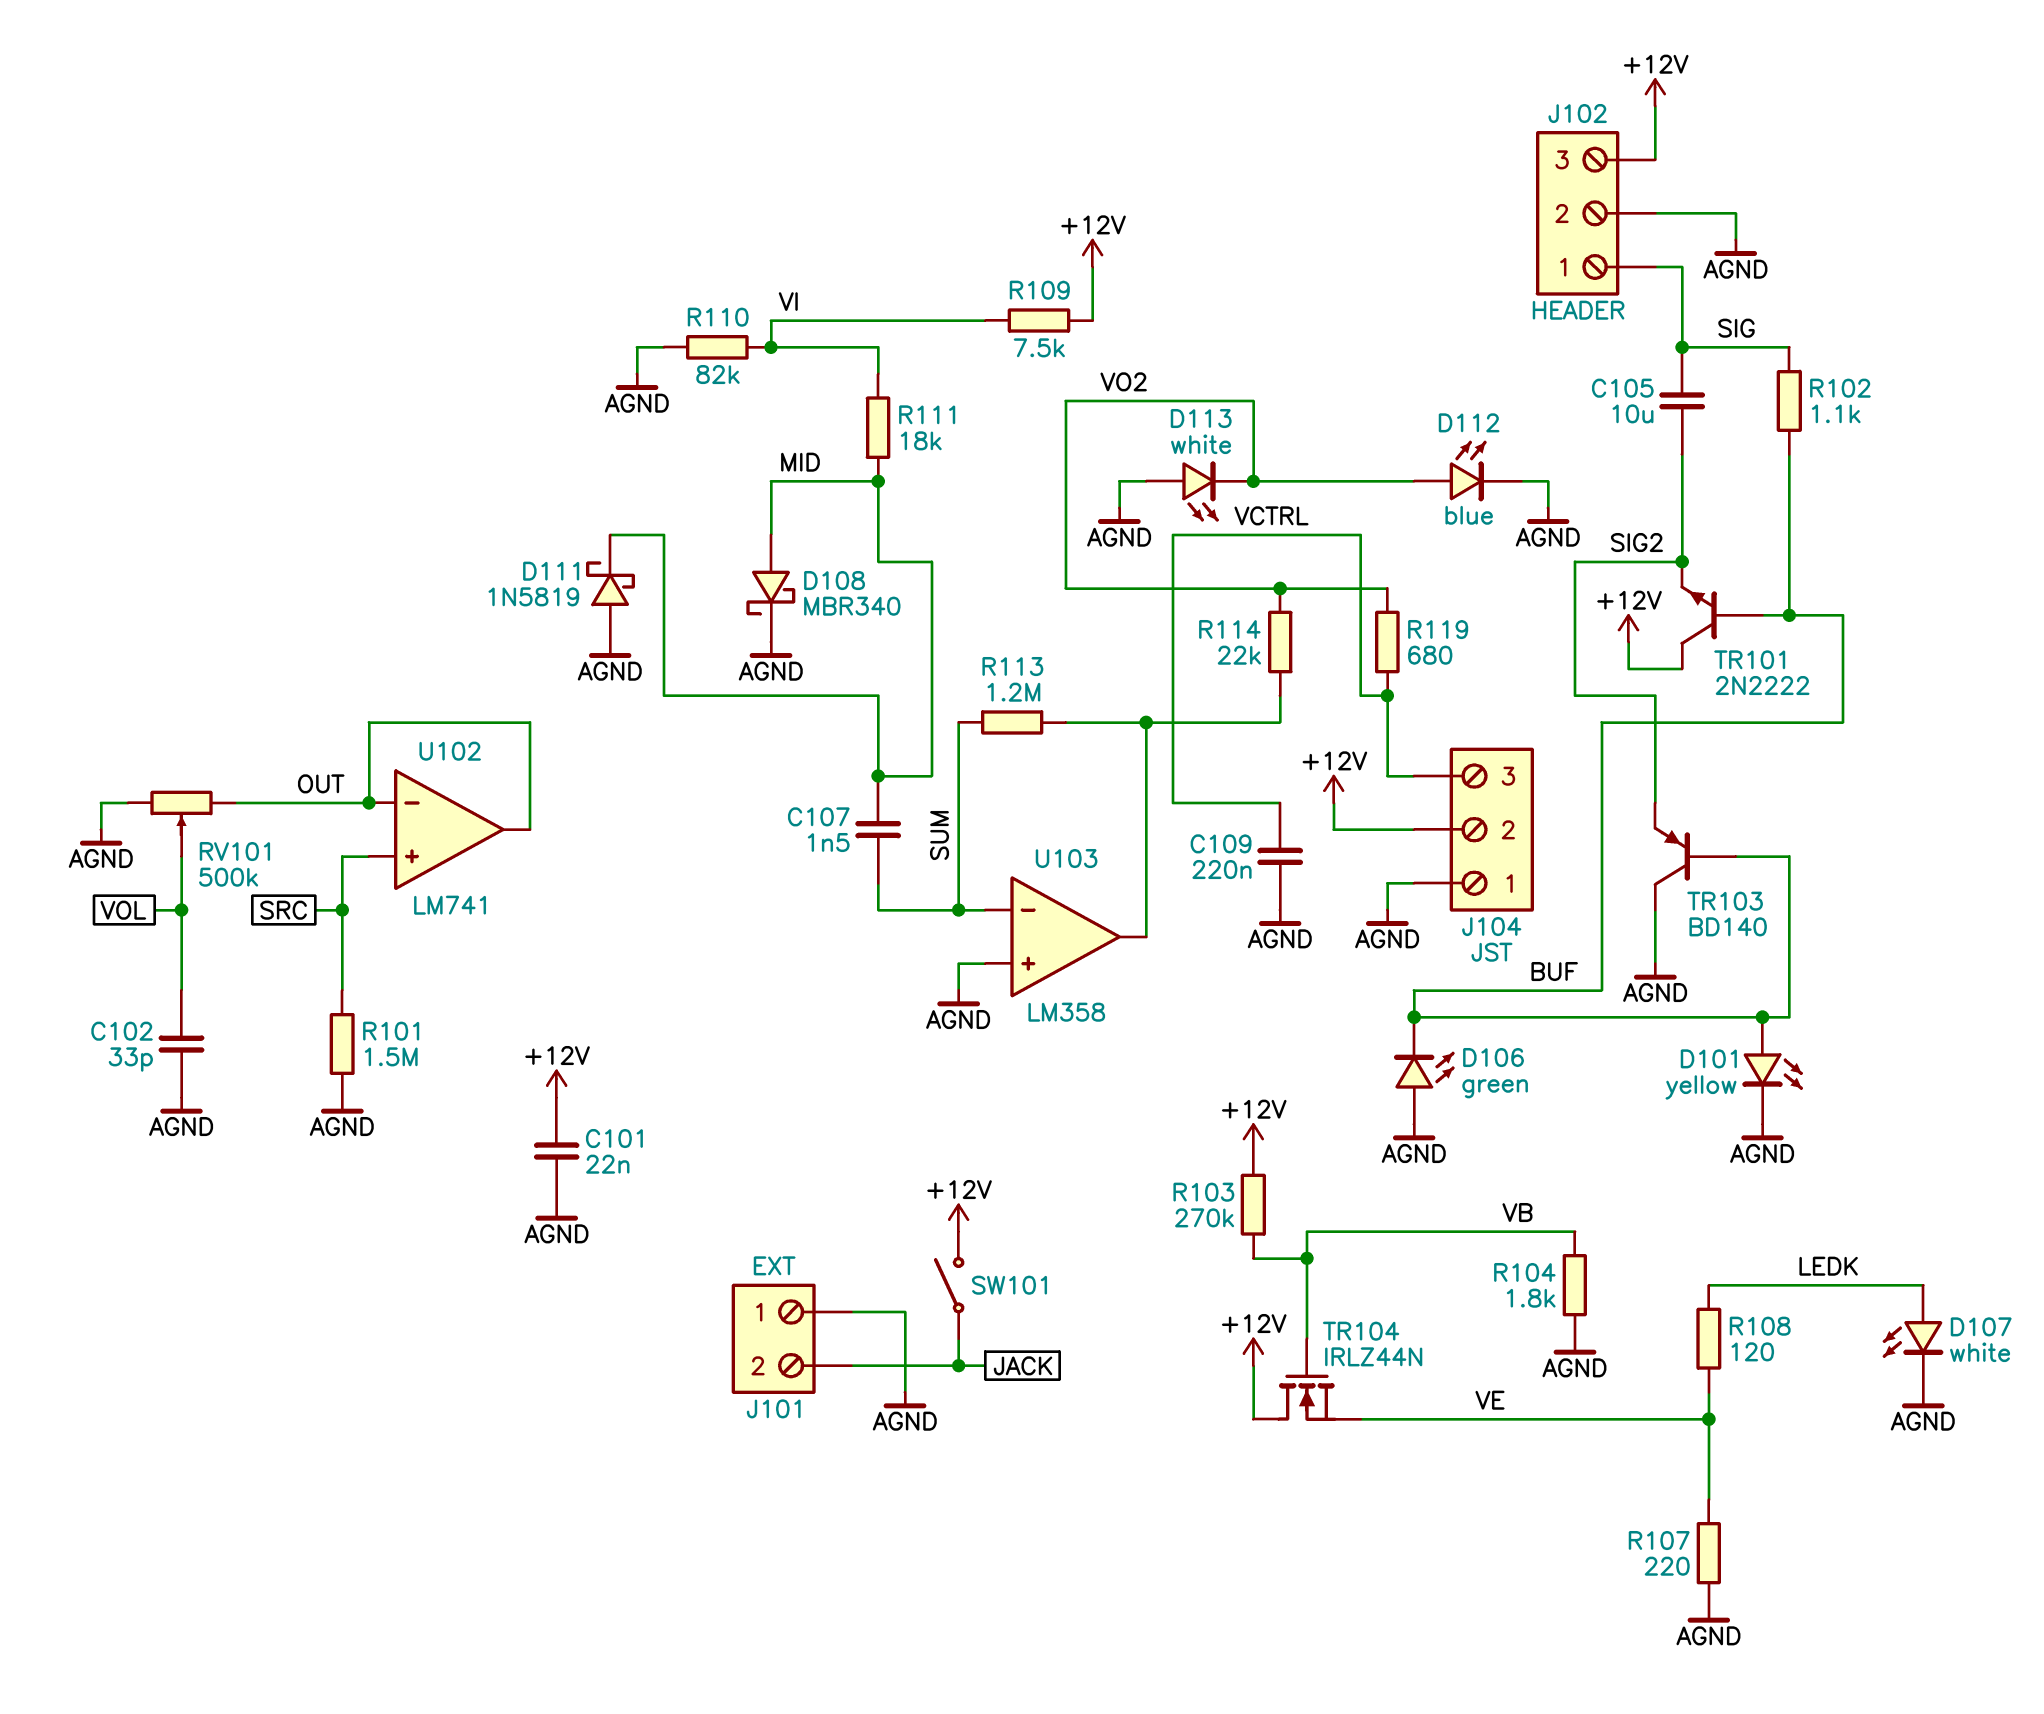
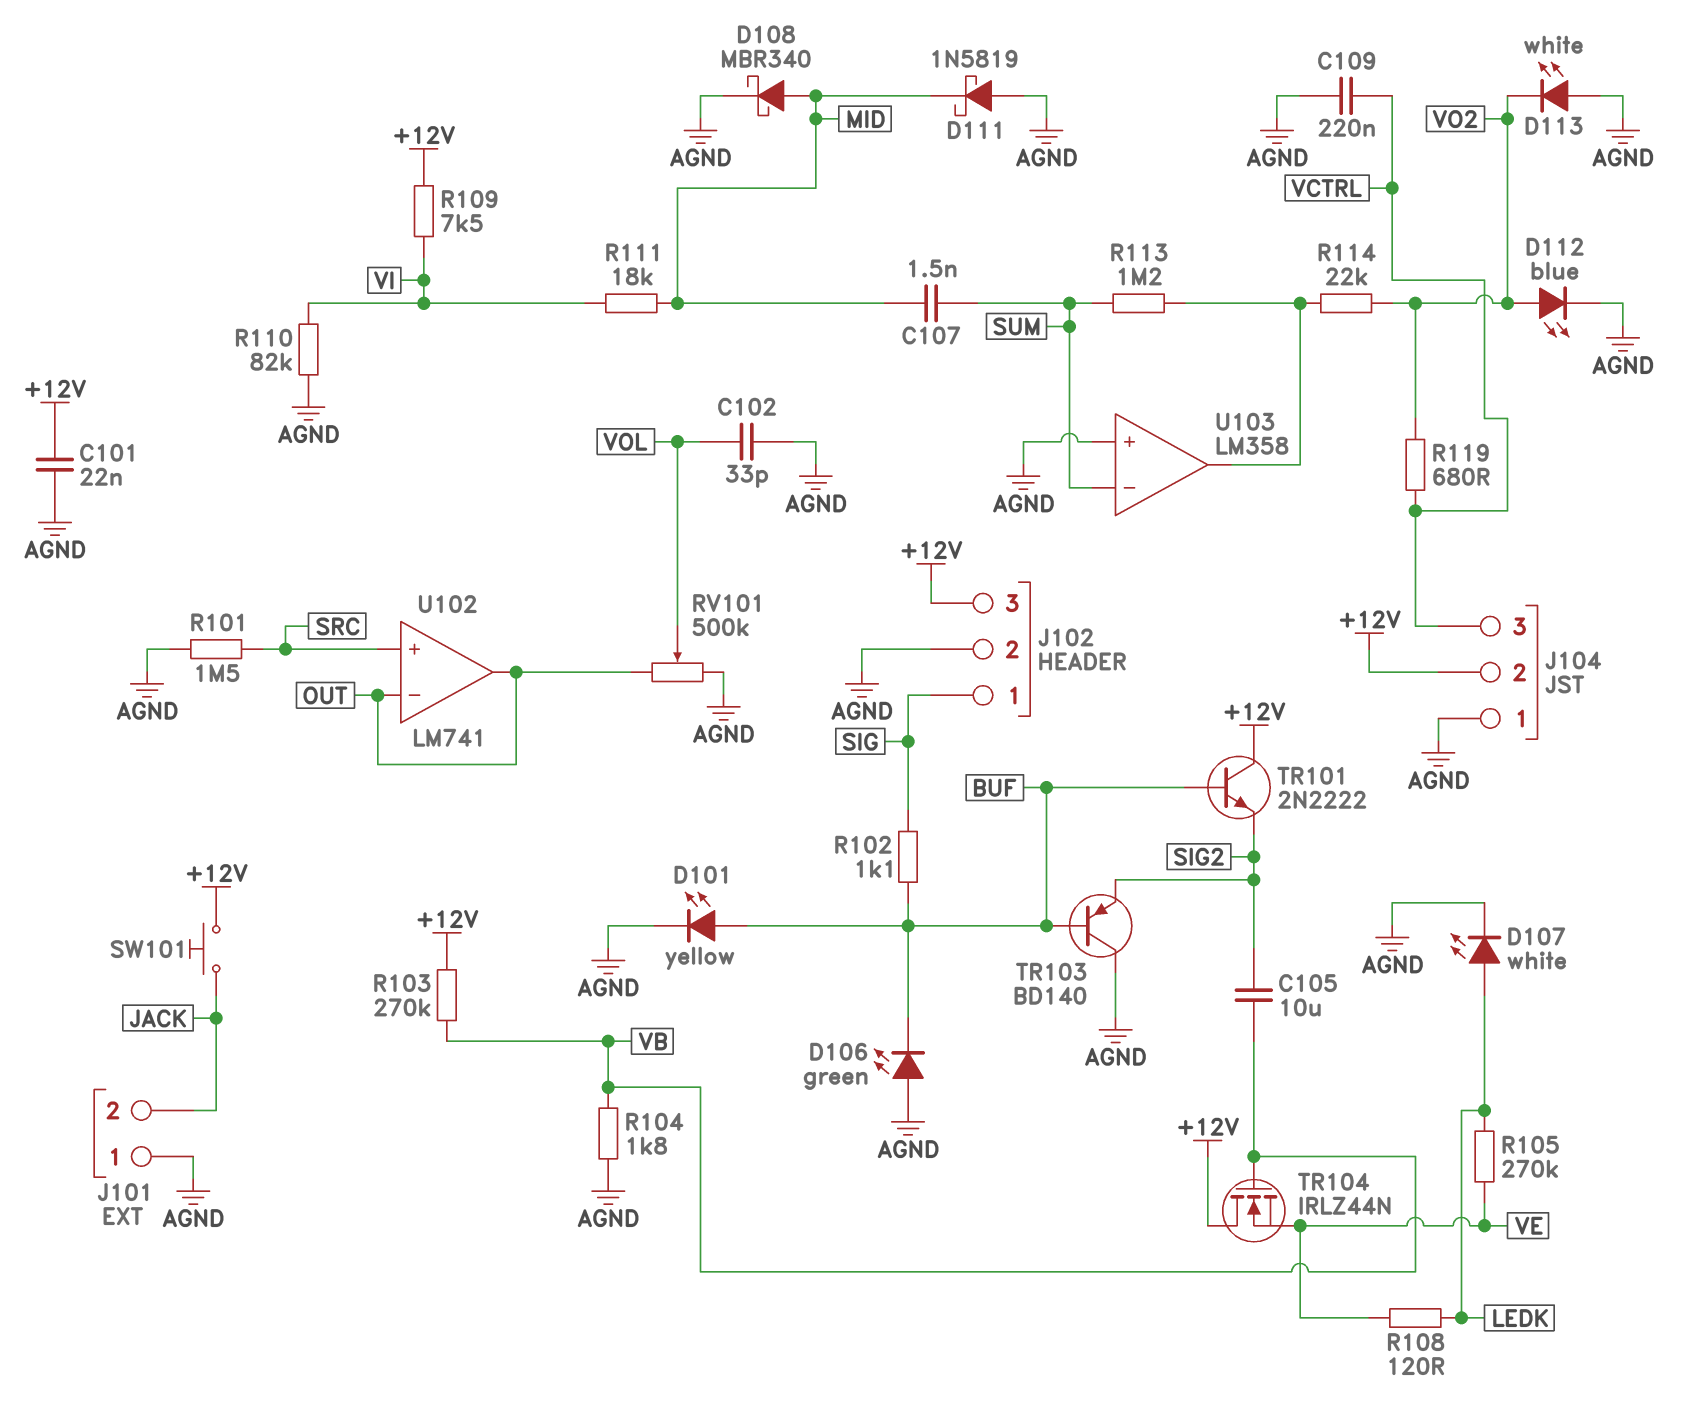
C105: 10uF (SIG, SIG2) -> 10uF (SIG2, VB)
R105: none -> 270k (LEDK, VE)
R107: 220 (AGND, VE) -> none
SW101: switch (+12V, JACK) -> button (+12V, JACK)

